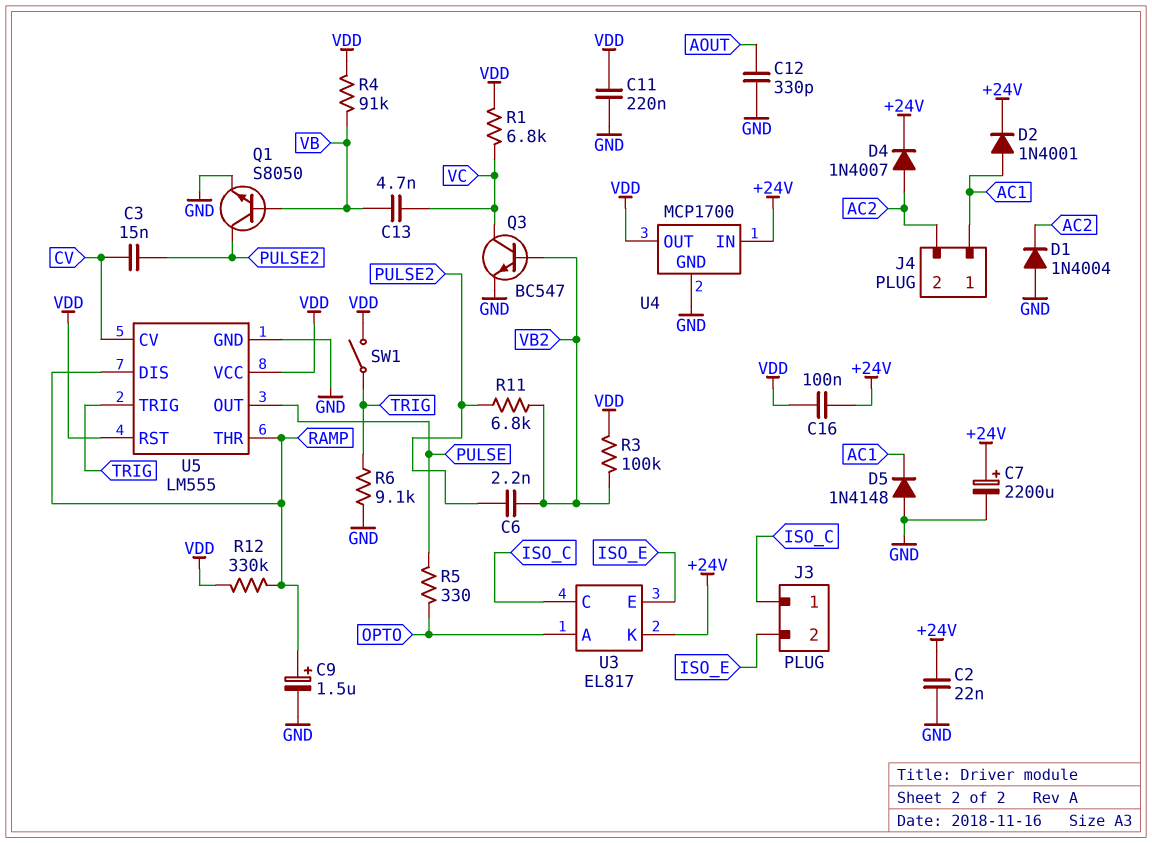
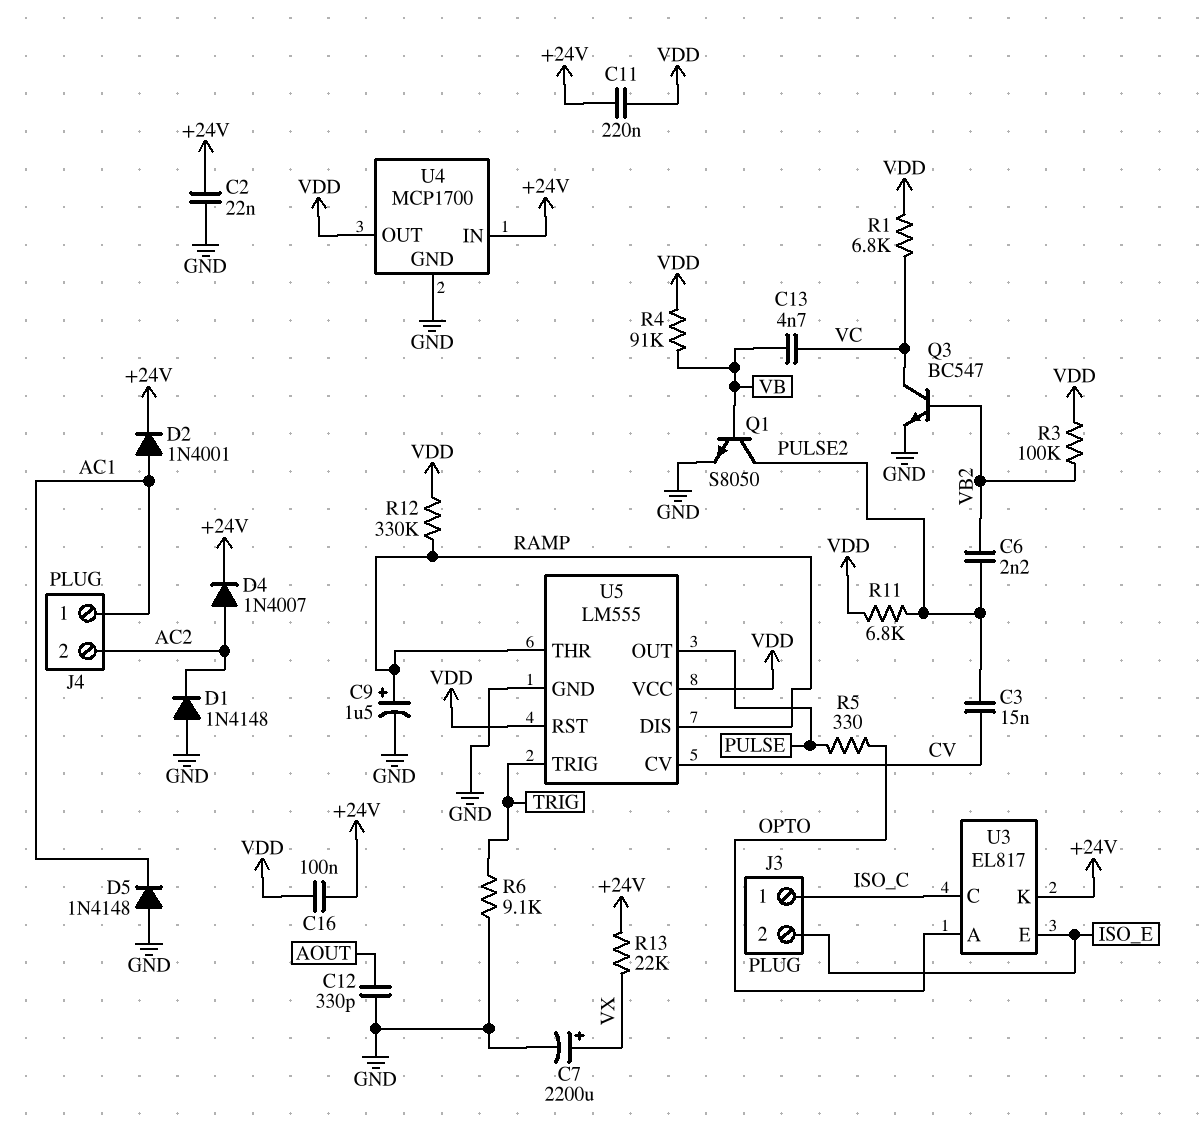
C7: 2200uF (plus +24V, minus GND) -> 2200uF (plus VX, minus GND)
C11: 220nF (GND, VDD) -> 220nF (+24V, VDD)
D1: diode 1N4004 (A GND, K AC2) -> diode 1N4148 (A GND, K AC2)
R11: 6.8k (PULSE2, VB2) -> 6.8k (PULSE2, VDD)
R13: none -> 22k (+24V, VX)
SW1: switch (TRIG, VDD) -> none

